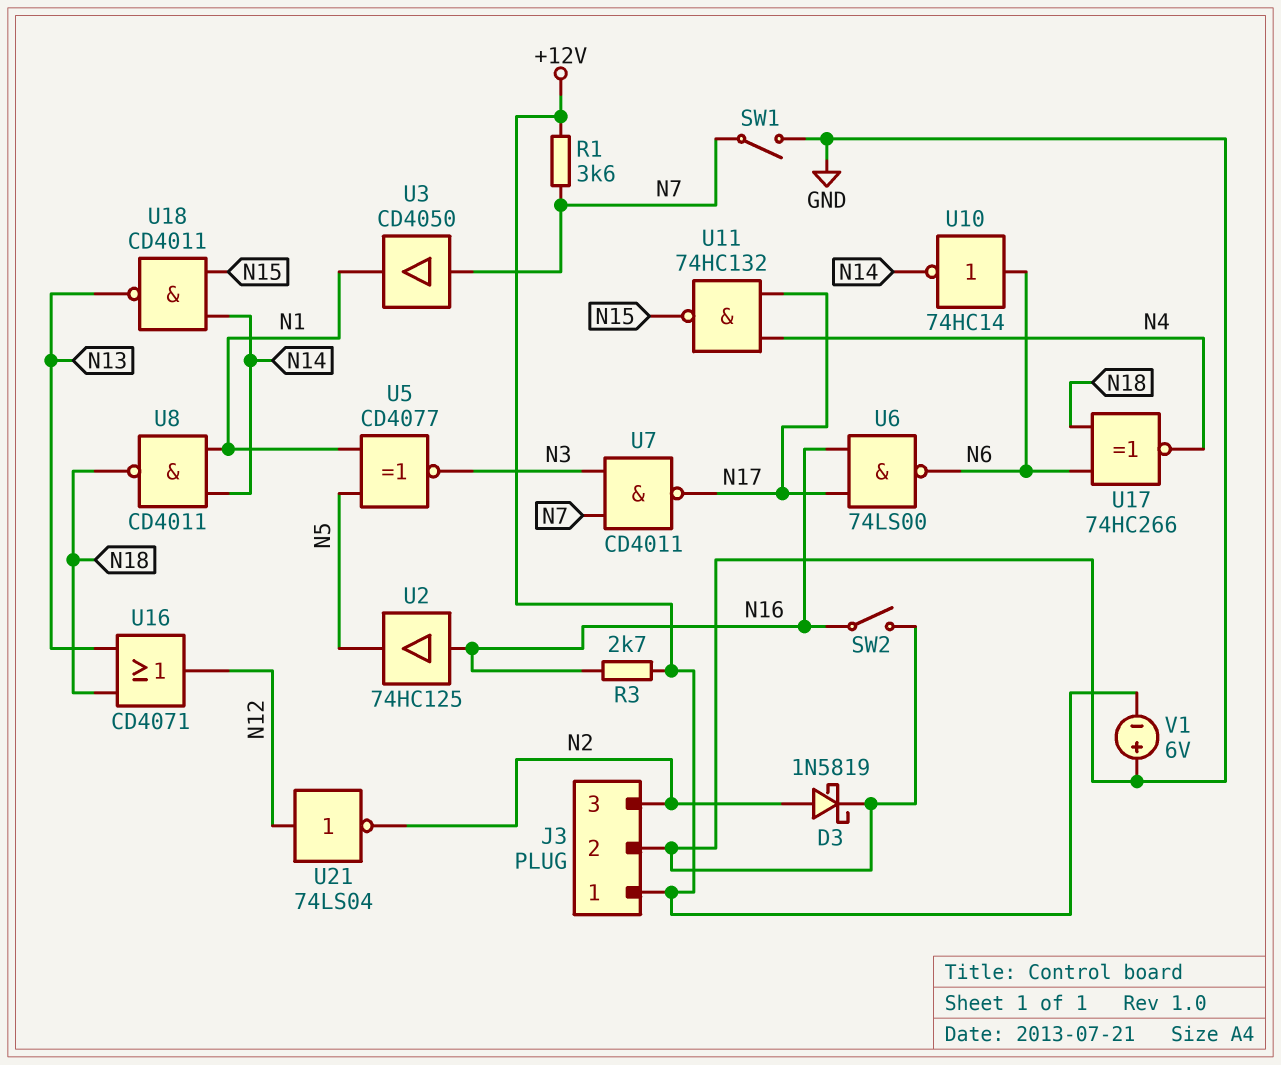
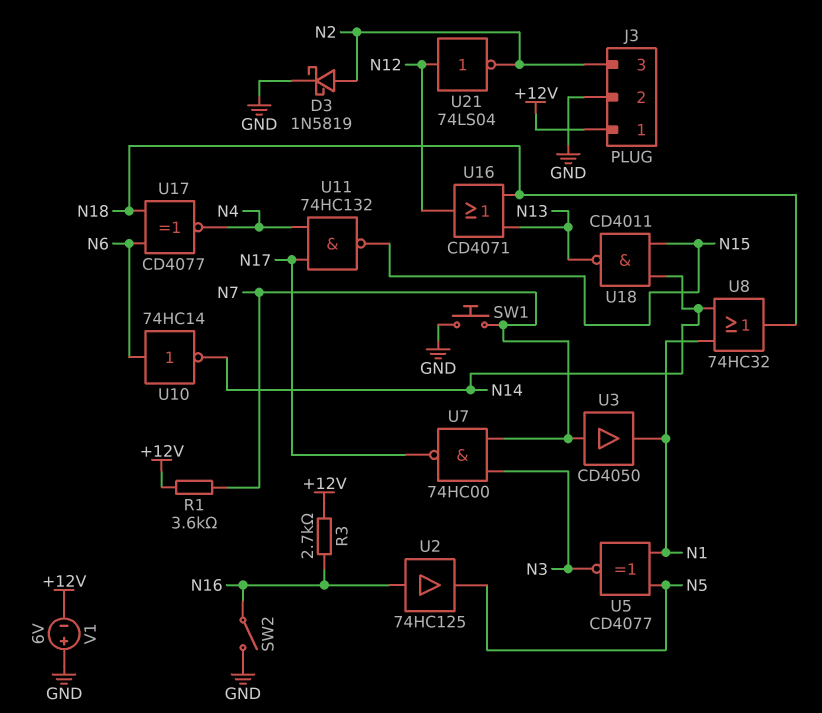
SW1: switch (GND, N7) -> button (GND, N7)
U6: NAND 74LS00 (in N16, in N17, out N6) -> none
U7: NAND CD4011 (in N3, in N7, out N17) -> NAND 74HC00 (in N3, in N7, out N17)
U8: NAND CD4011 (in N1, in N14, out N18) -> OR 74HC32 (in N1, in N14, out N18)
U17: XNOR 74HC266 (in N6, in N18, out N4) -> XNOR CD4077 (in N6, in N18, out N4)

